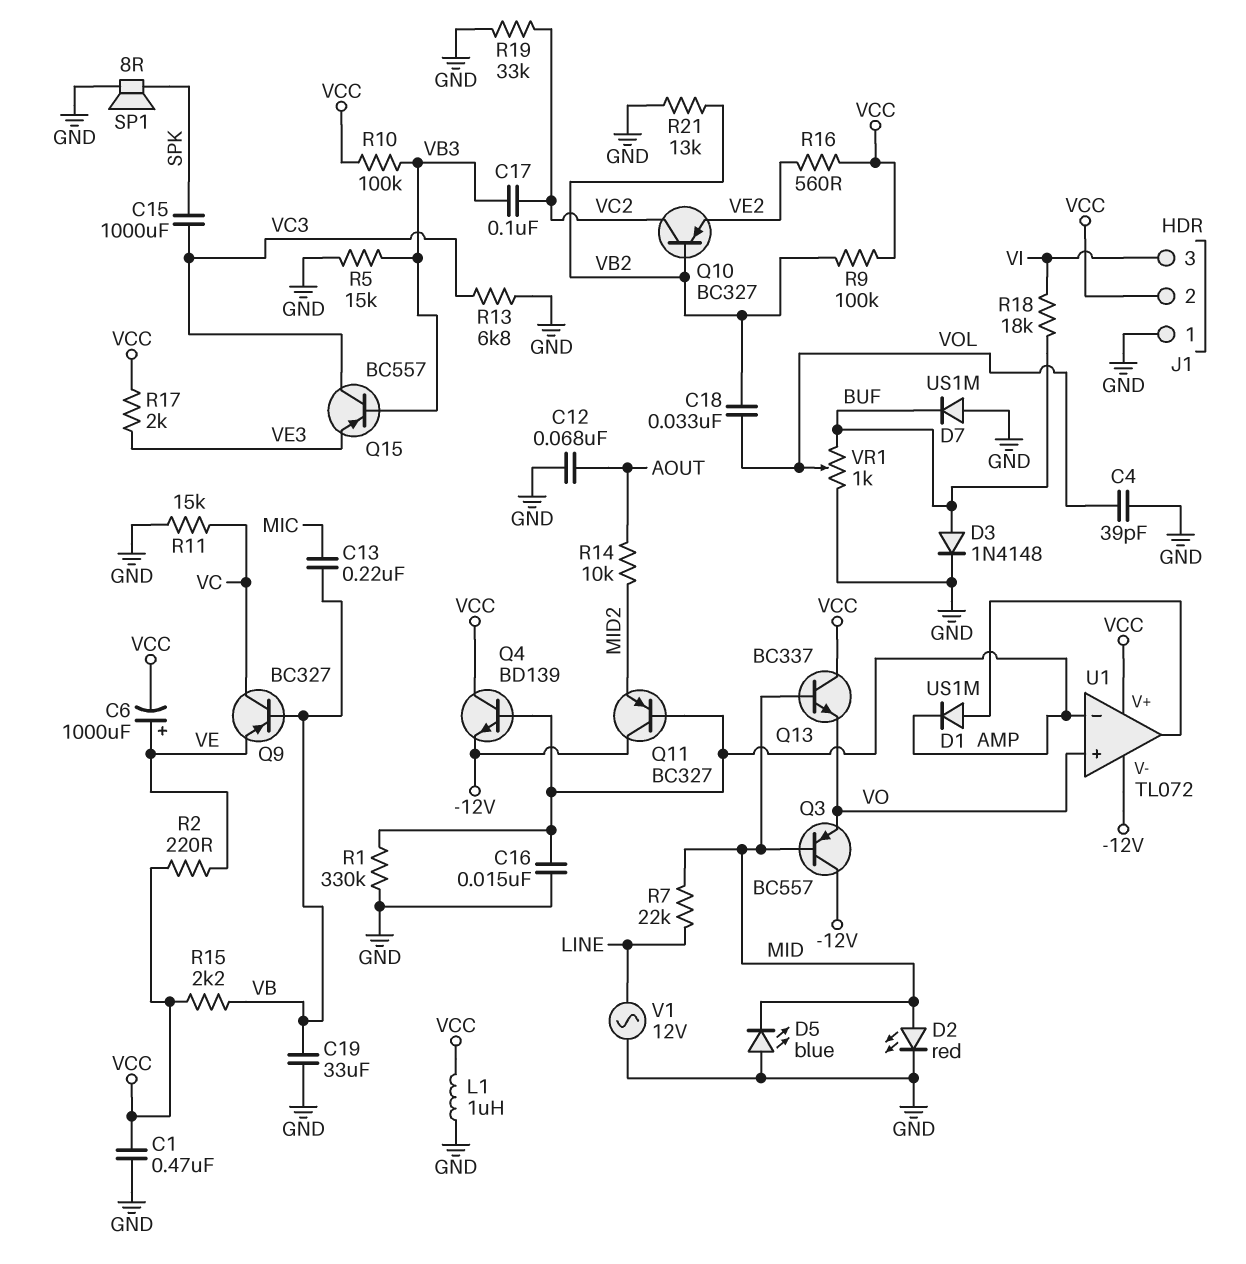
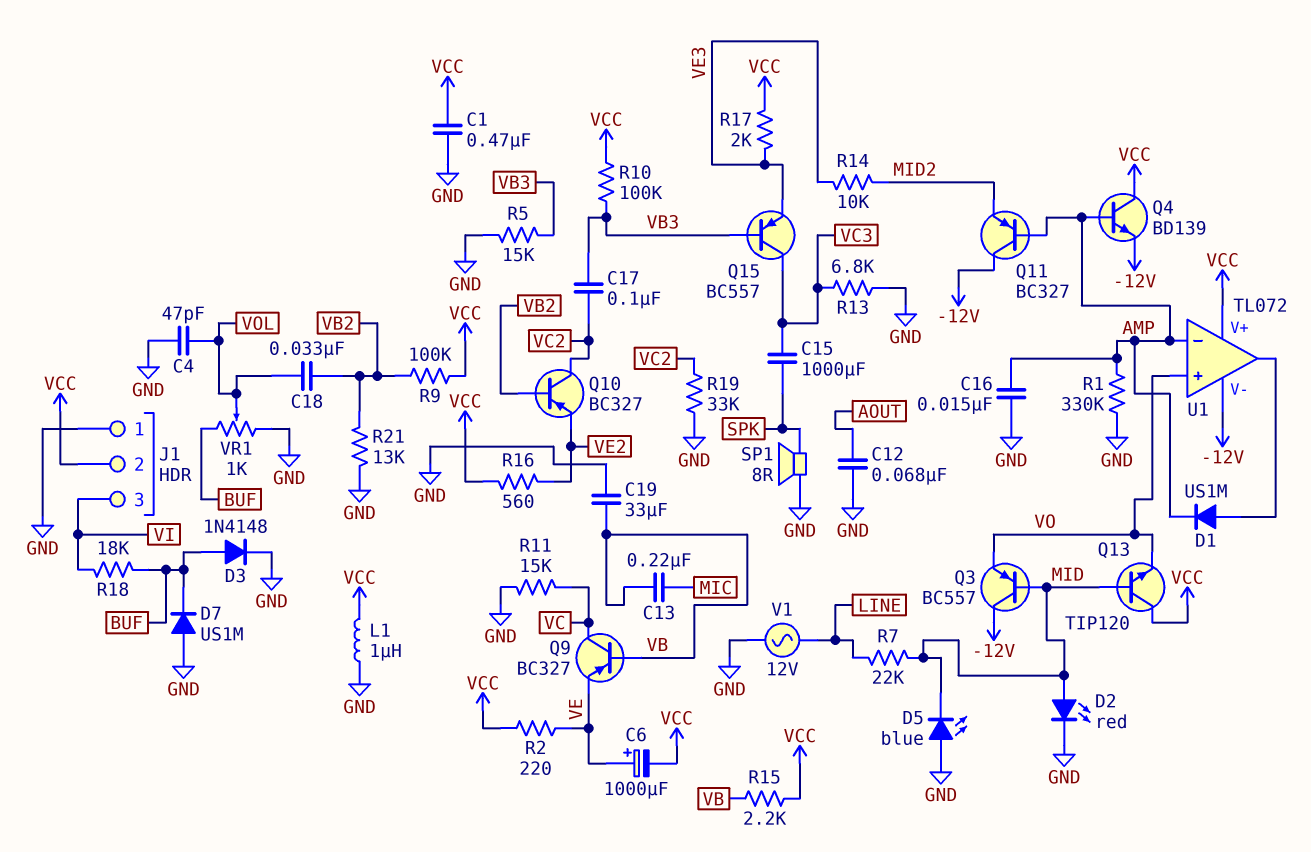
C4: 39pF (GND, VOL) -> 47pF (GND, VOL)
Q13: NPN BC337 (B MID, C VCC, E VO) -> NPN TIP120 (B MID, C VCC, E VO)
R14: 10k (AOUT, MID2) -> 10k (MID2, VE3)

